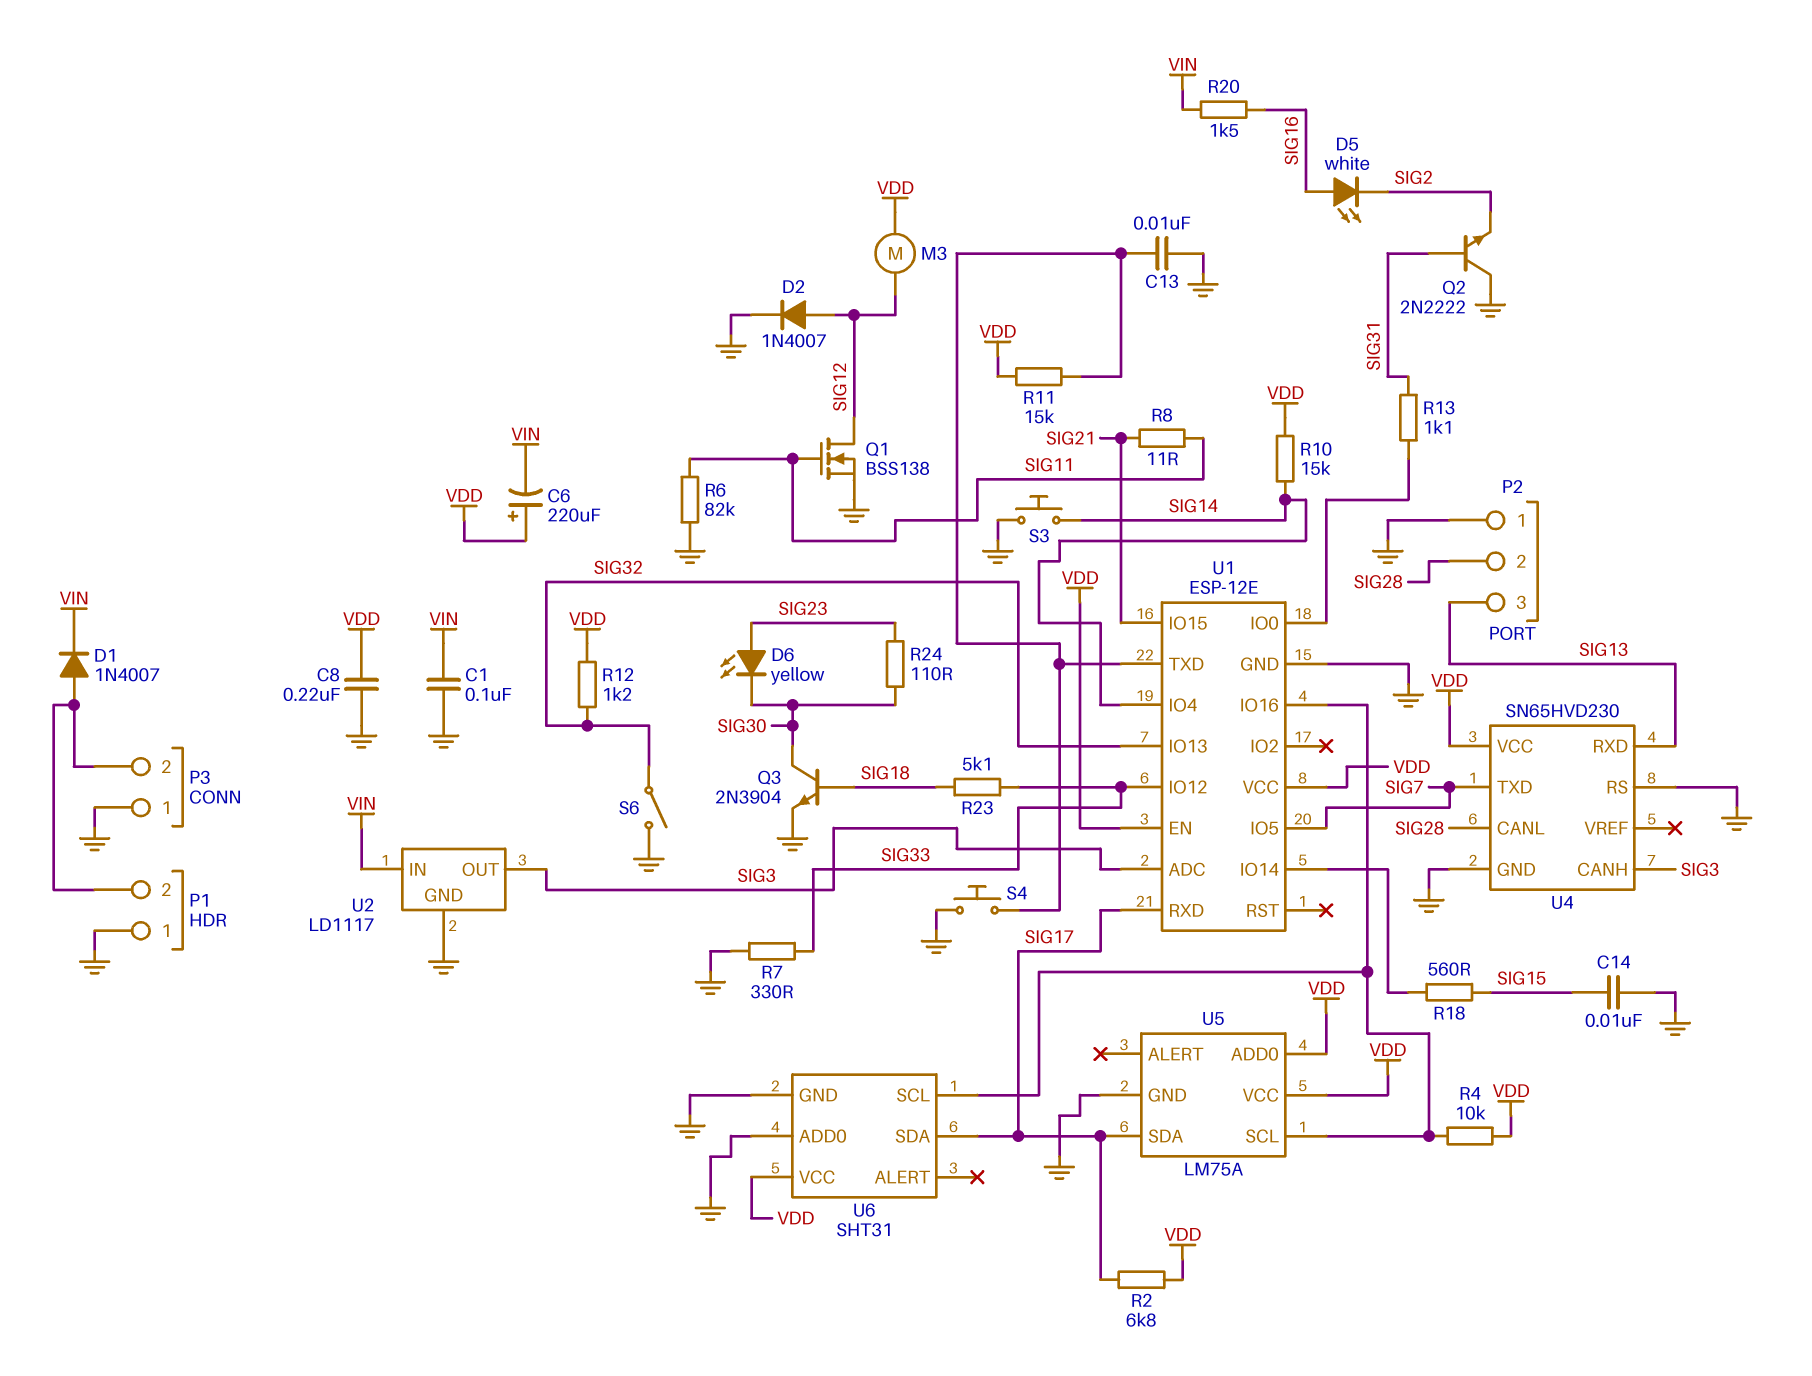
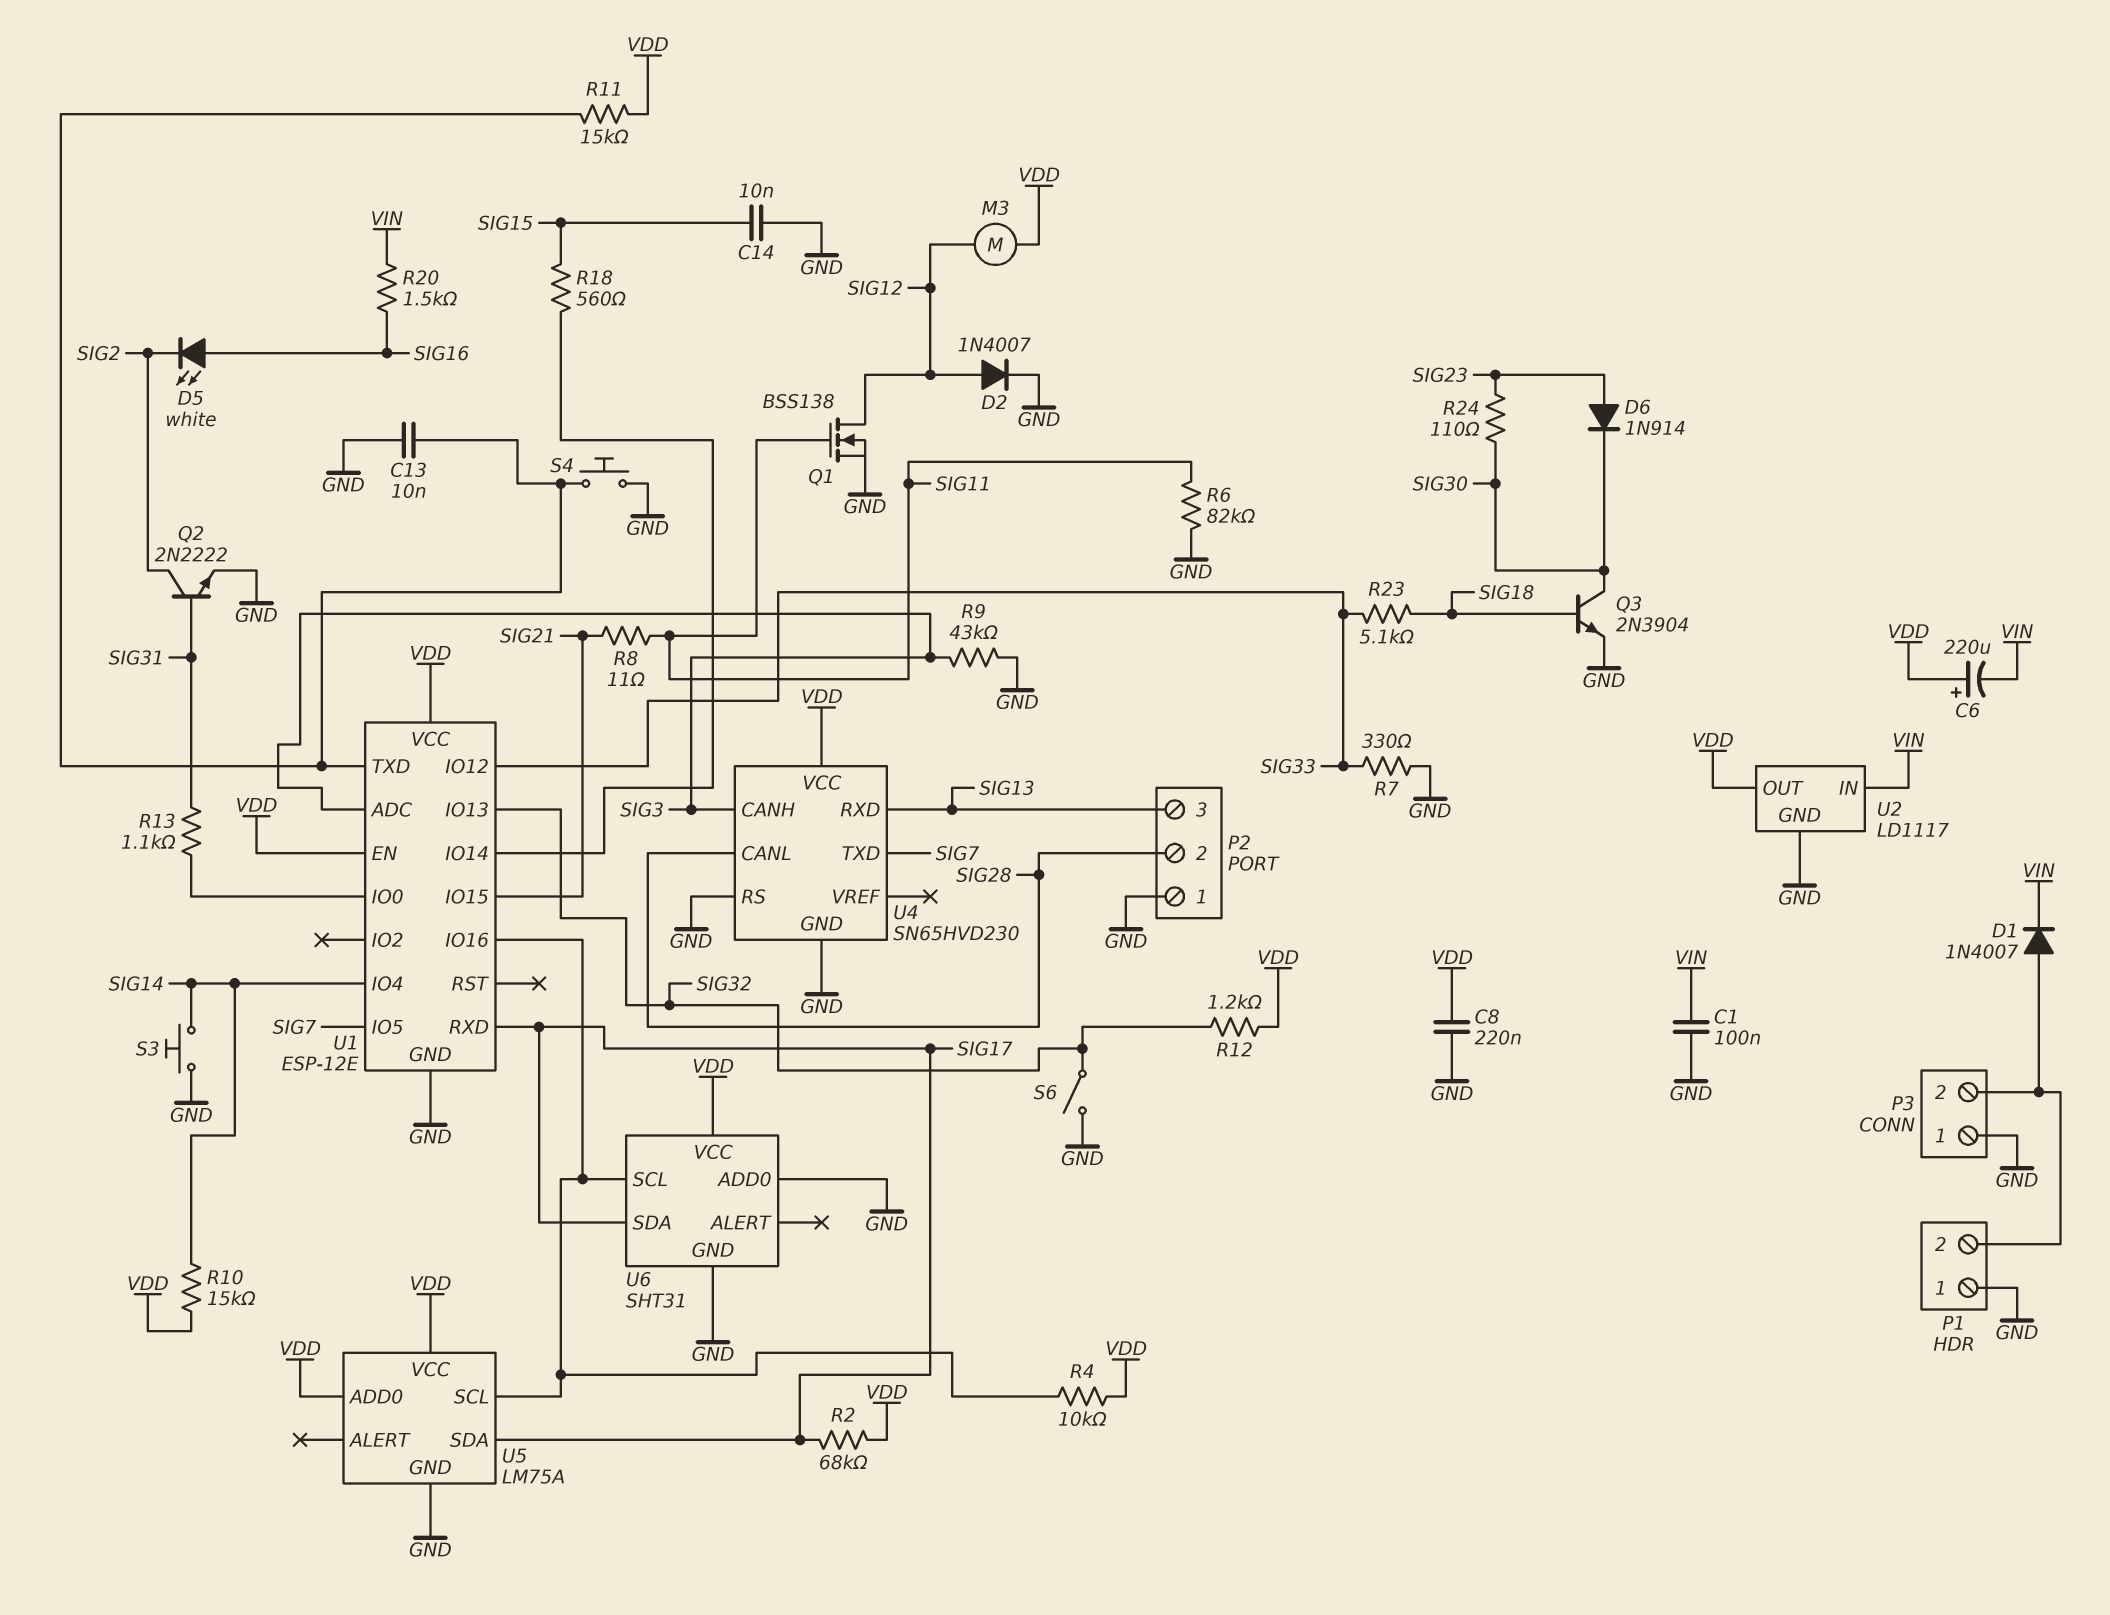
D6: LED yellow (A SIG23, K SIG30) -> diode 1N914 (A SIG23, K SIG30)
Q2: NPN 2N2222 (B SIG31, C GND, E SIG2) -> NPN 2N2222 (B SIG31, C SIG2, E GND)
R2: 6.8k (SIG17, VDD) -> 68k (SIG17, VDD)
R9: none -> 43k (GND, SIG3)
U2 pin OUT: SIG3 -> VDD

